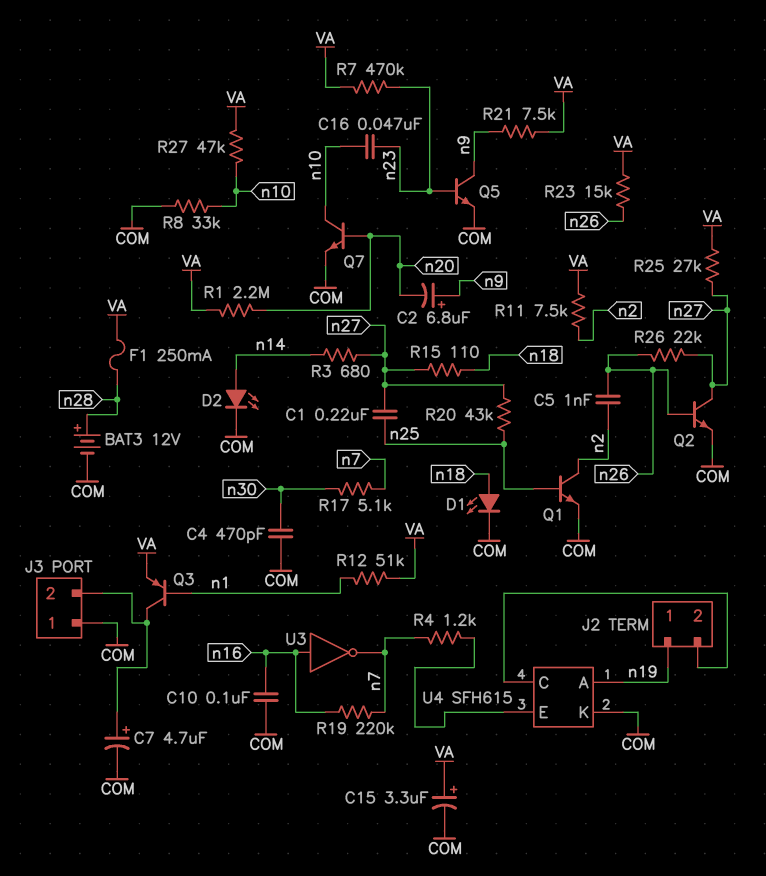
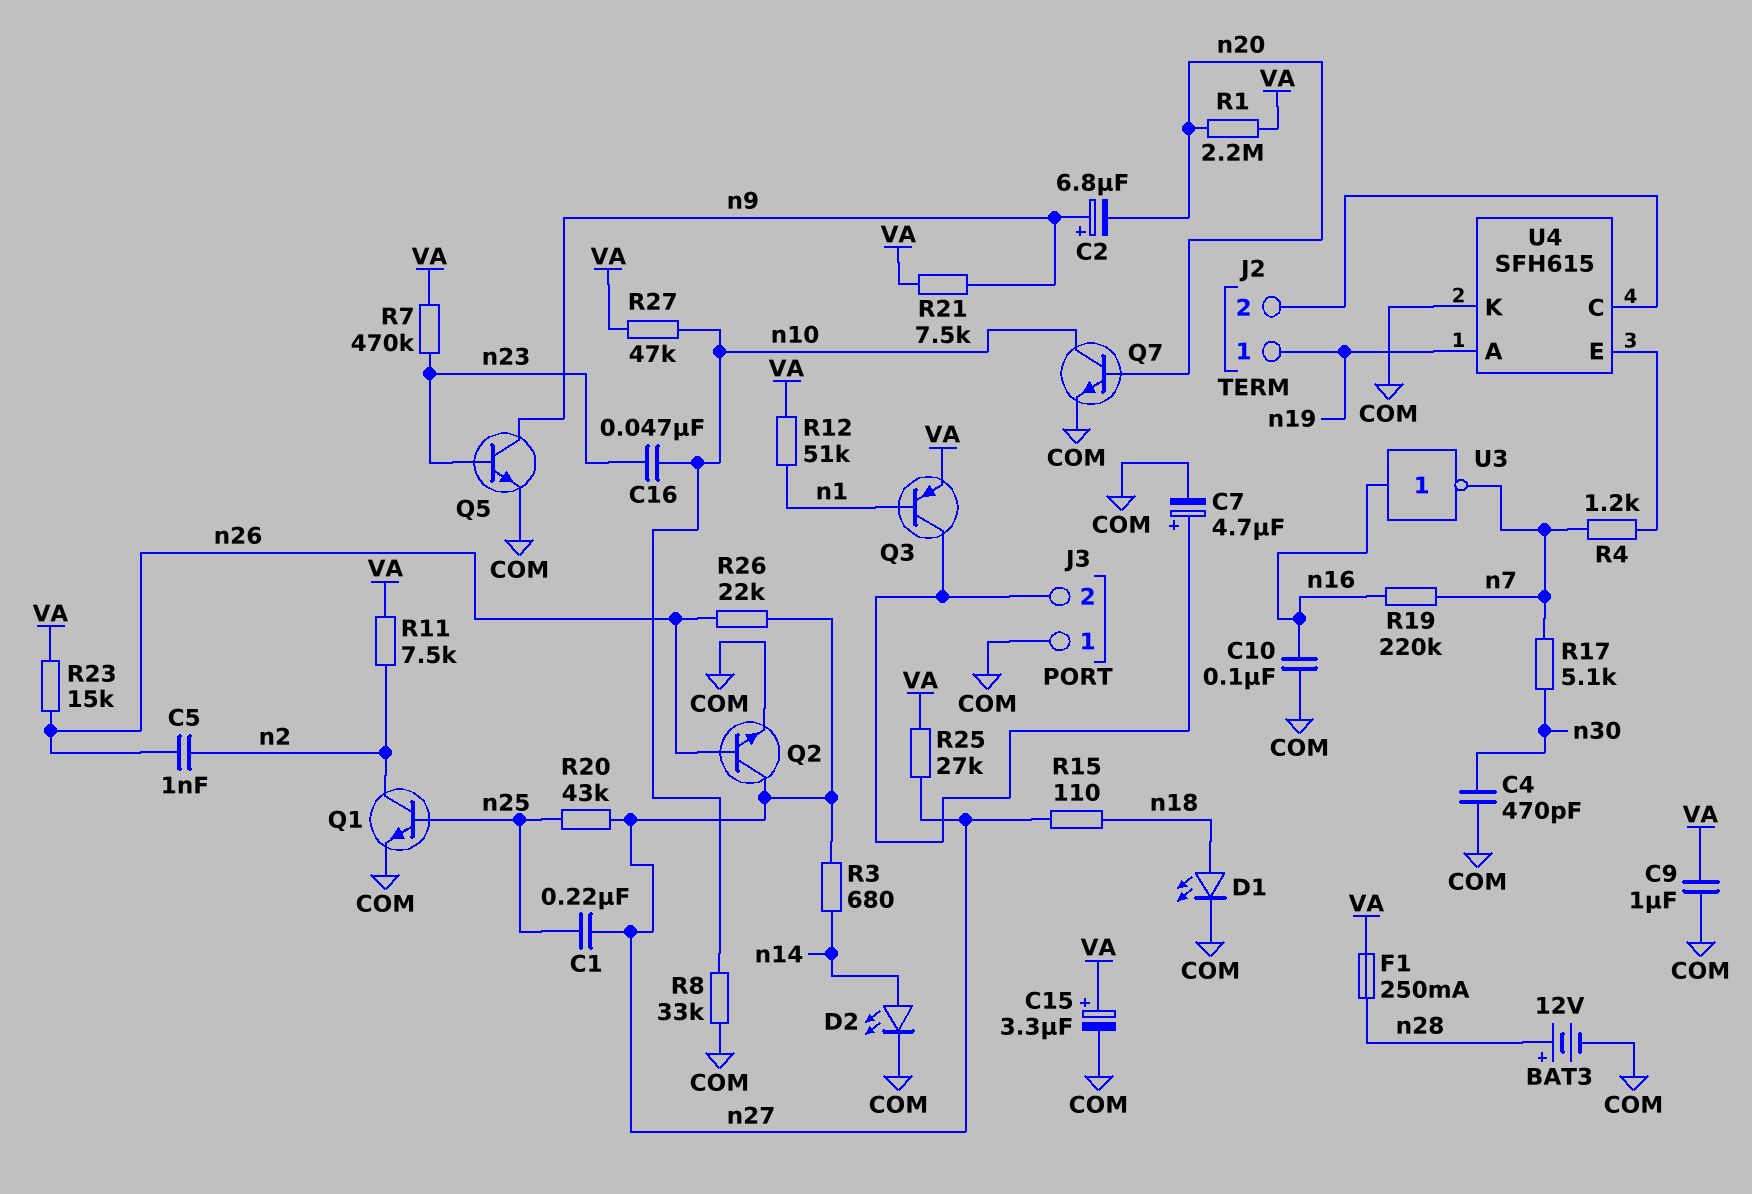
C9: none -> 1uF (COM, VA)

